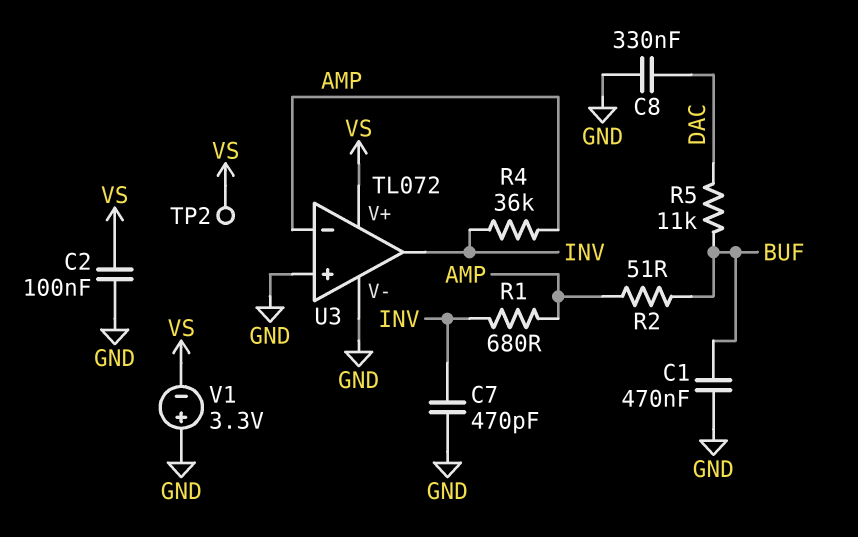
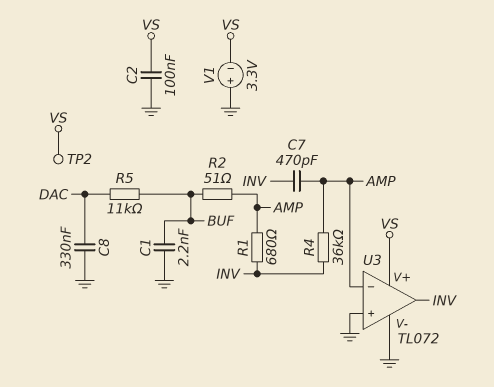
C1: 470nF (BUF, GND) -> 2.2nF (BUF, GND)
C7: 470pF (GND, INV) -> 470pF (AMP, INV)

